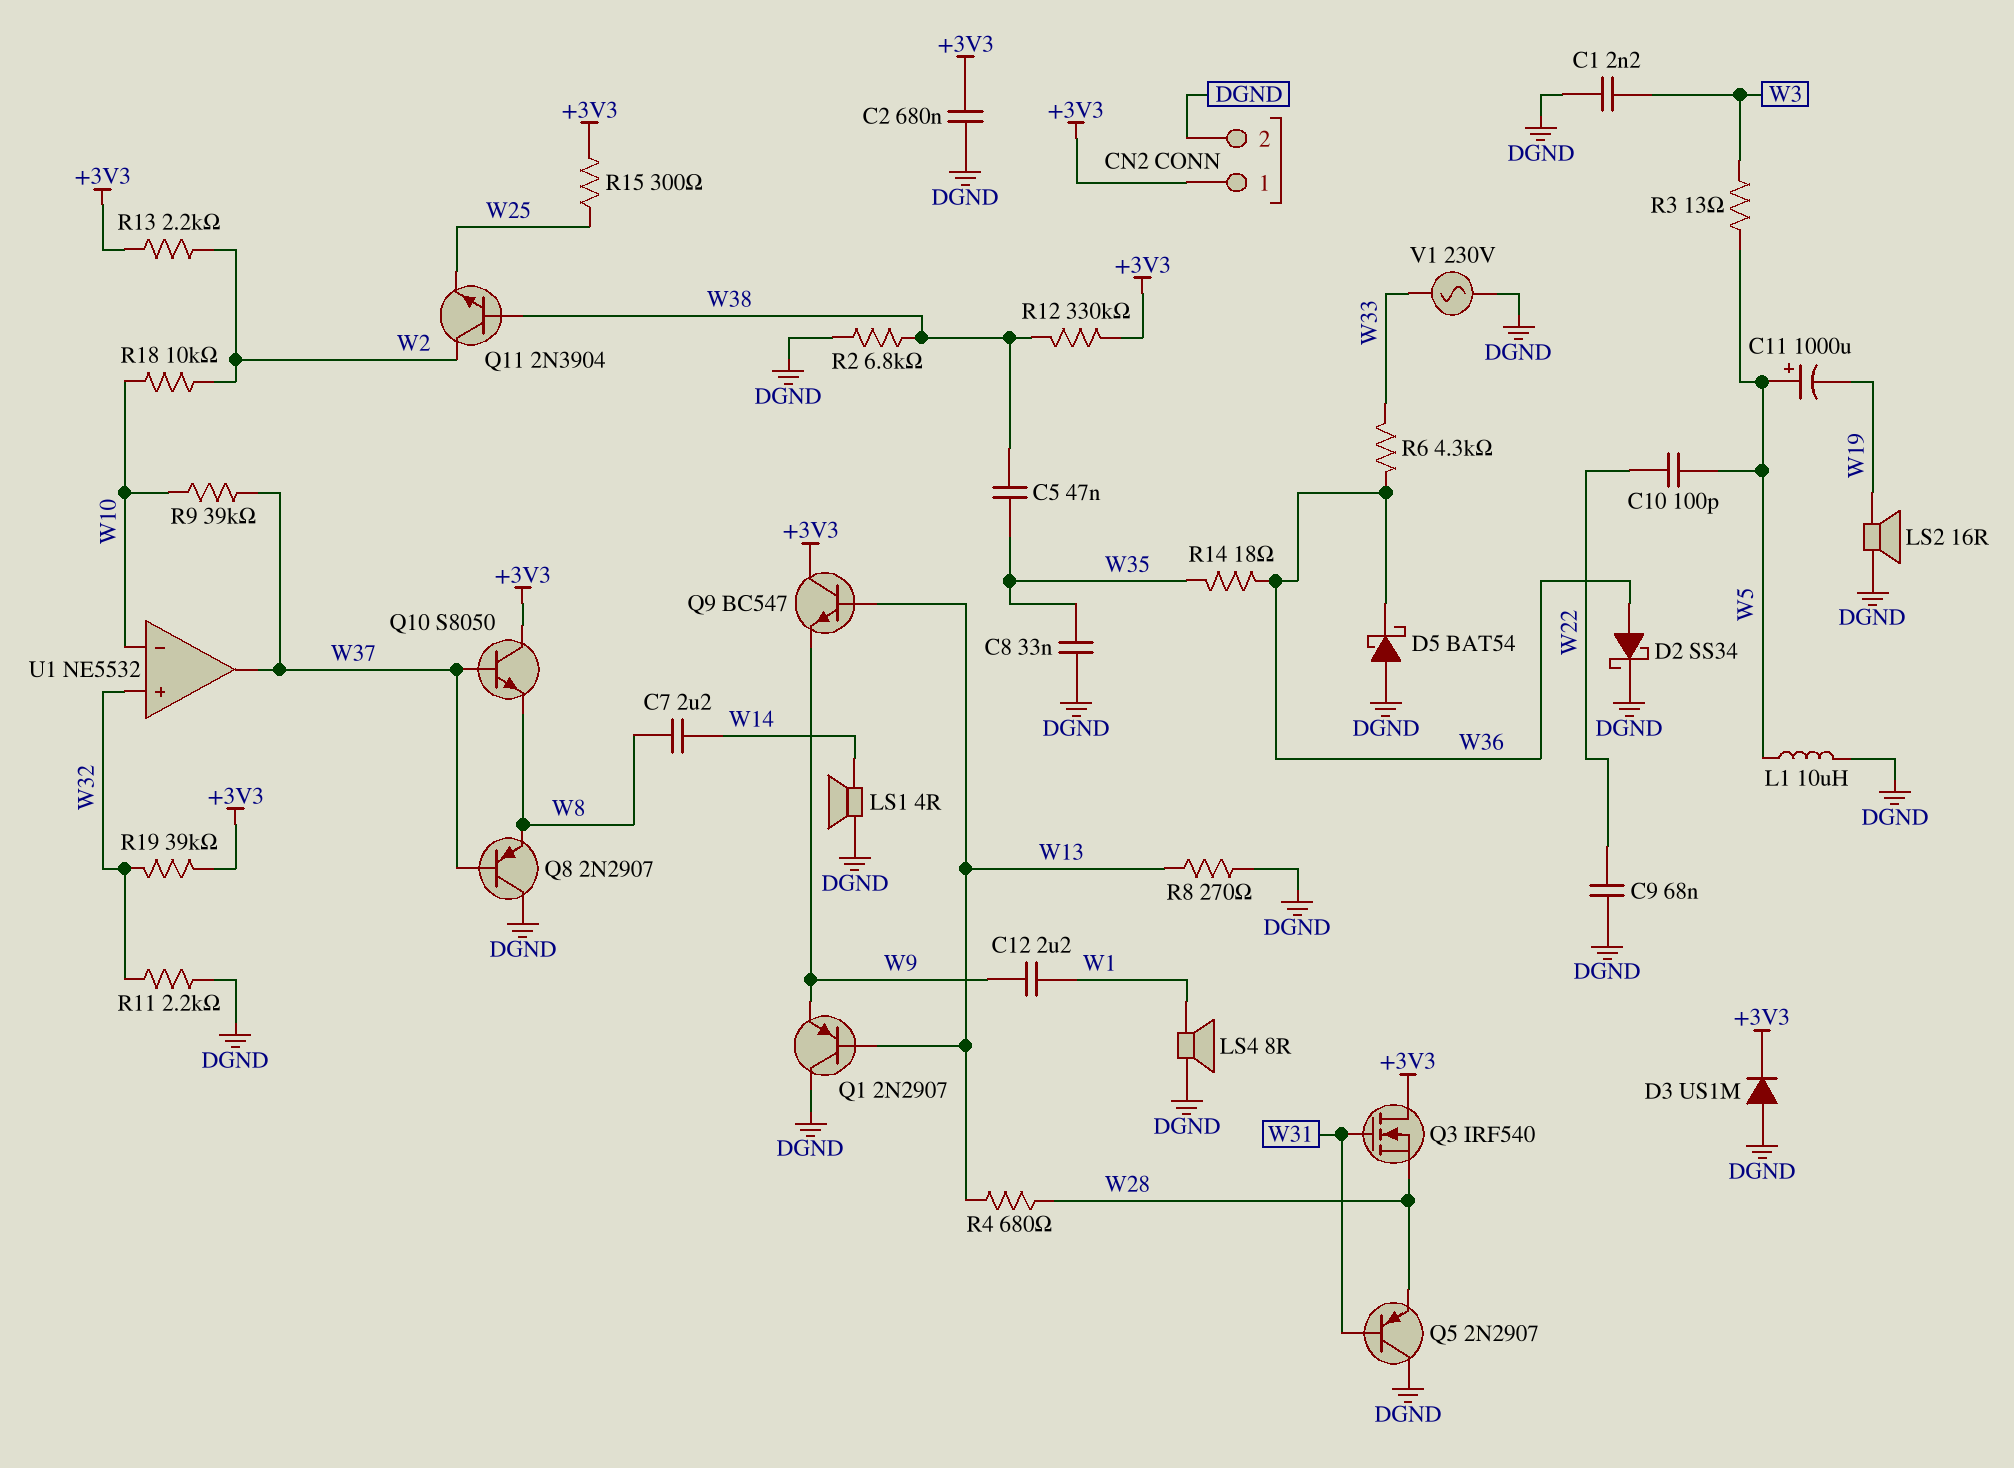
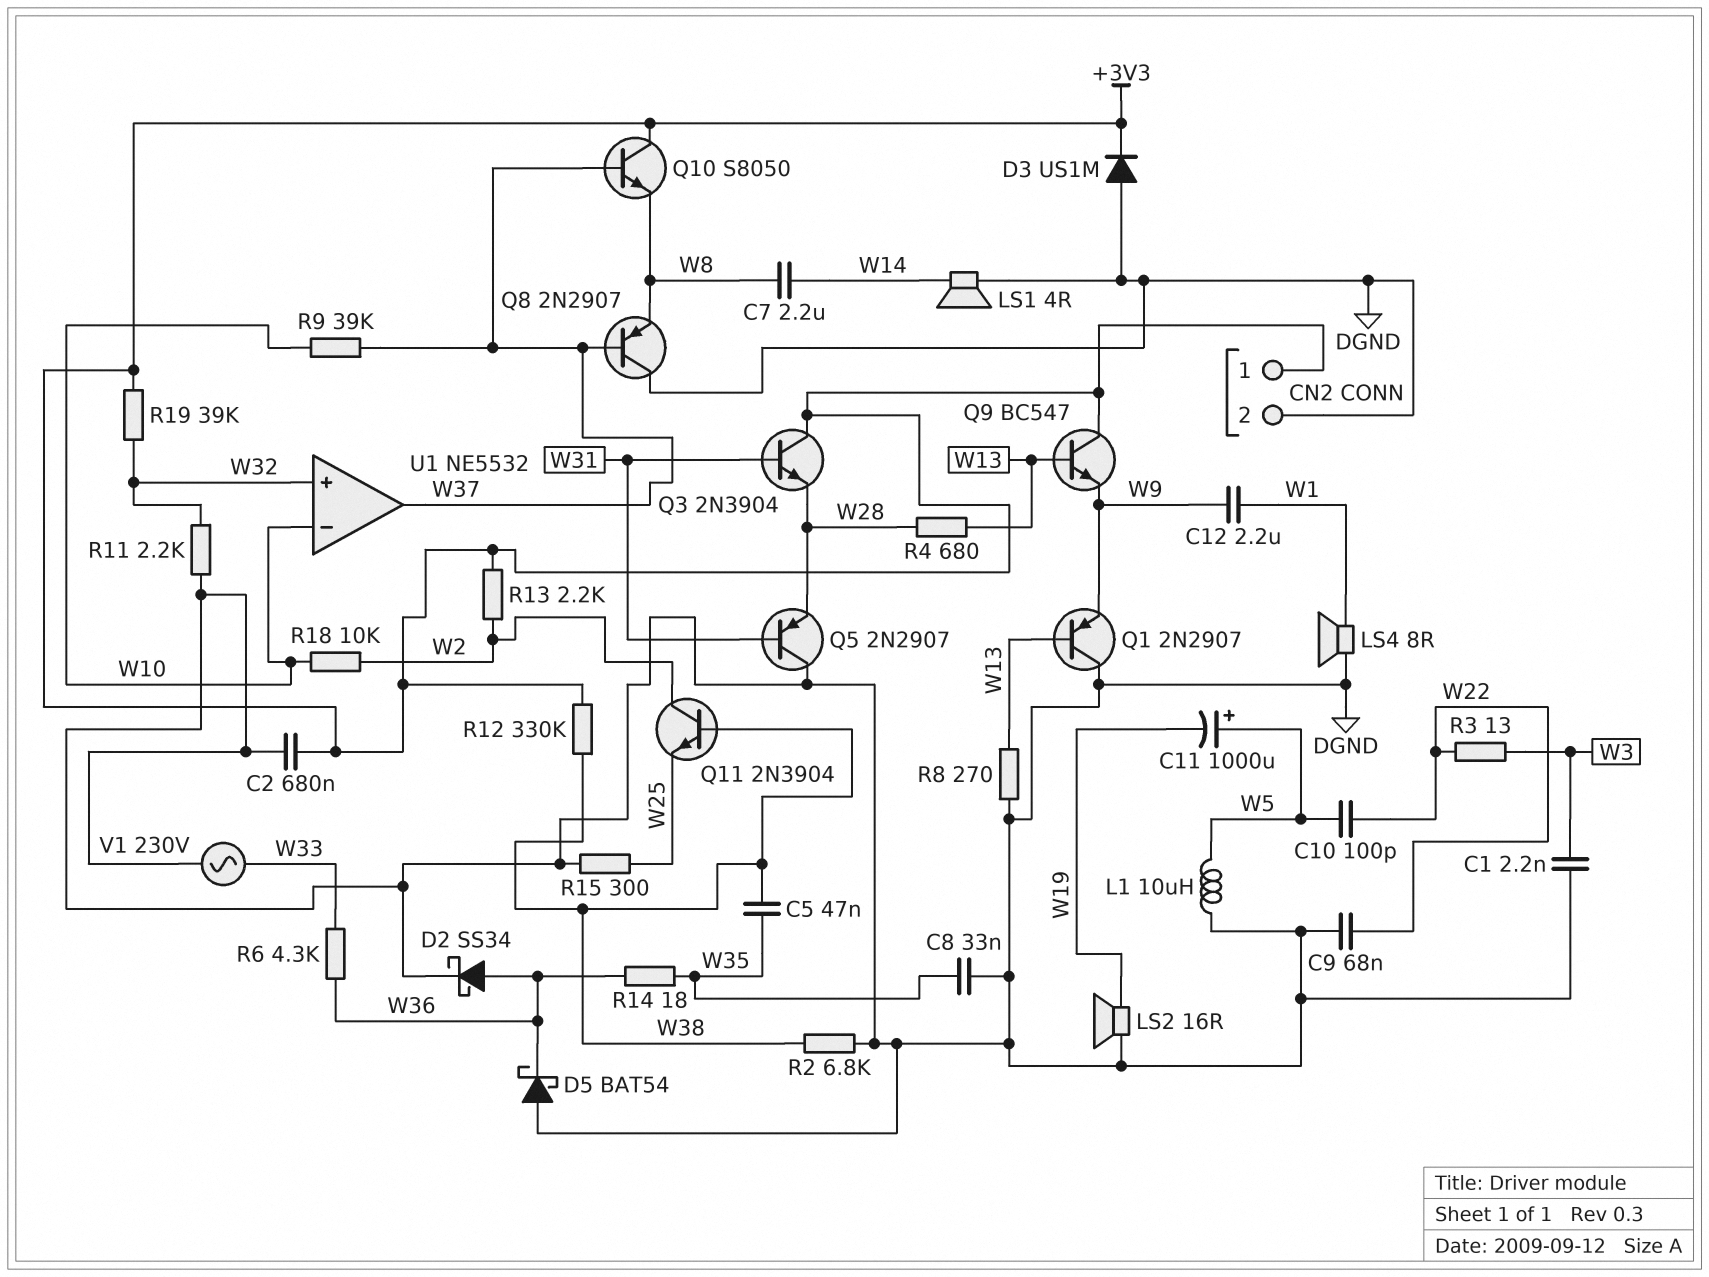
Q3: NMOS IRF540 (G W31, D +3V3, S W28) -> NPN 2N3904 (B W31, C +3V3, E W28)
R3: 13 (W3, W5) -> 13 (W3, W22)
R15: 300 (+3V3, W25) -> 300 (DGND, W25)

